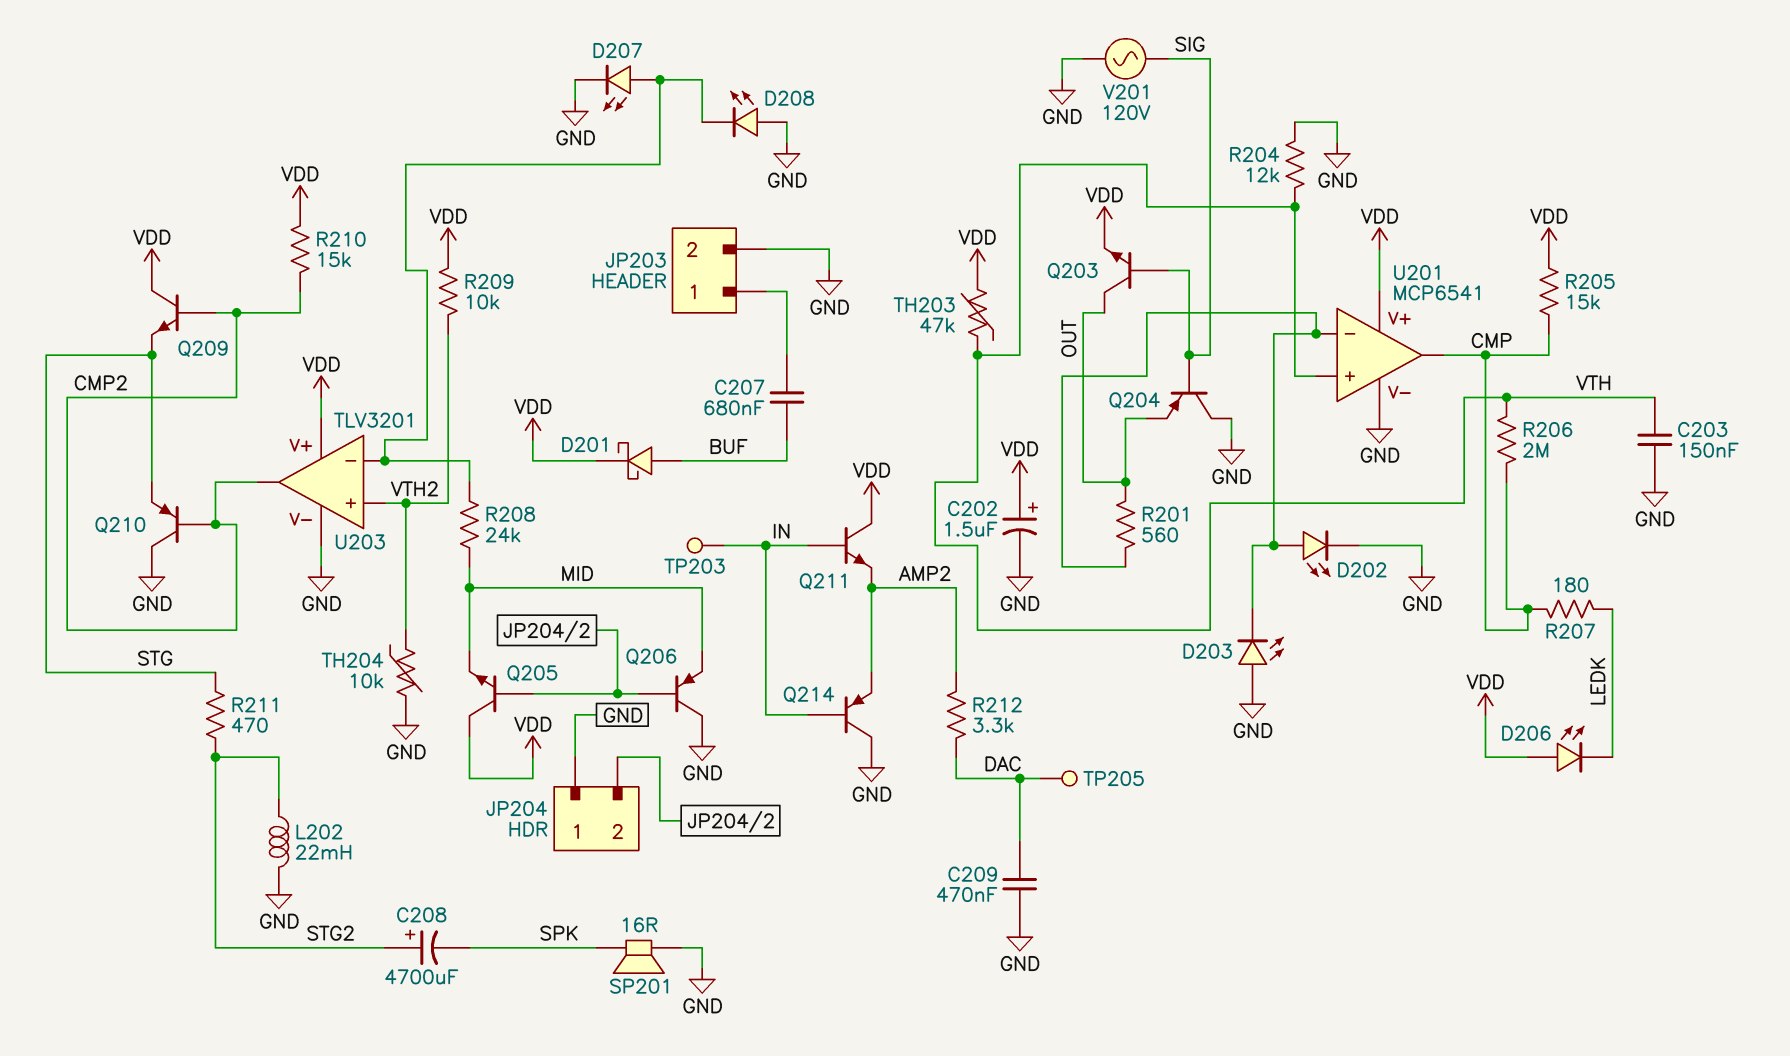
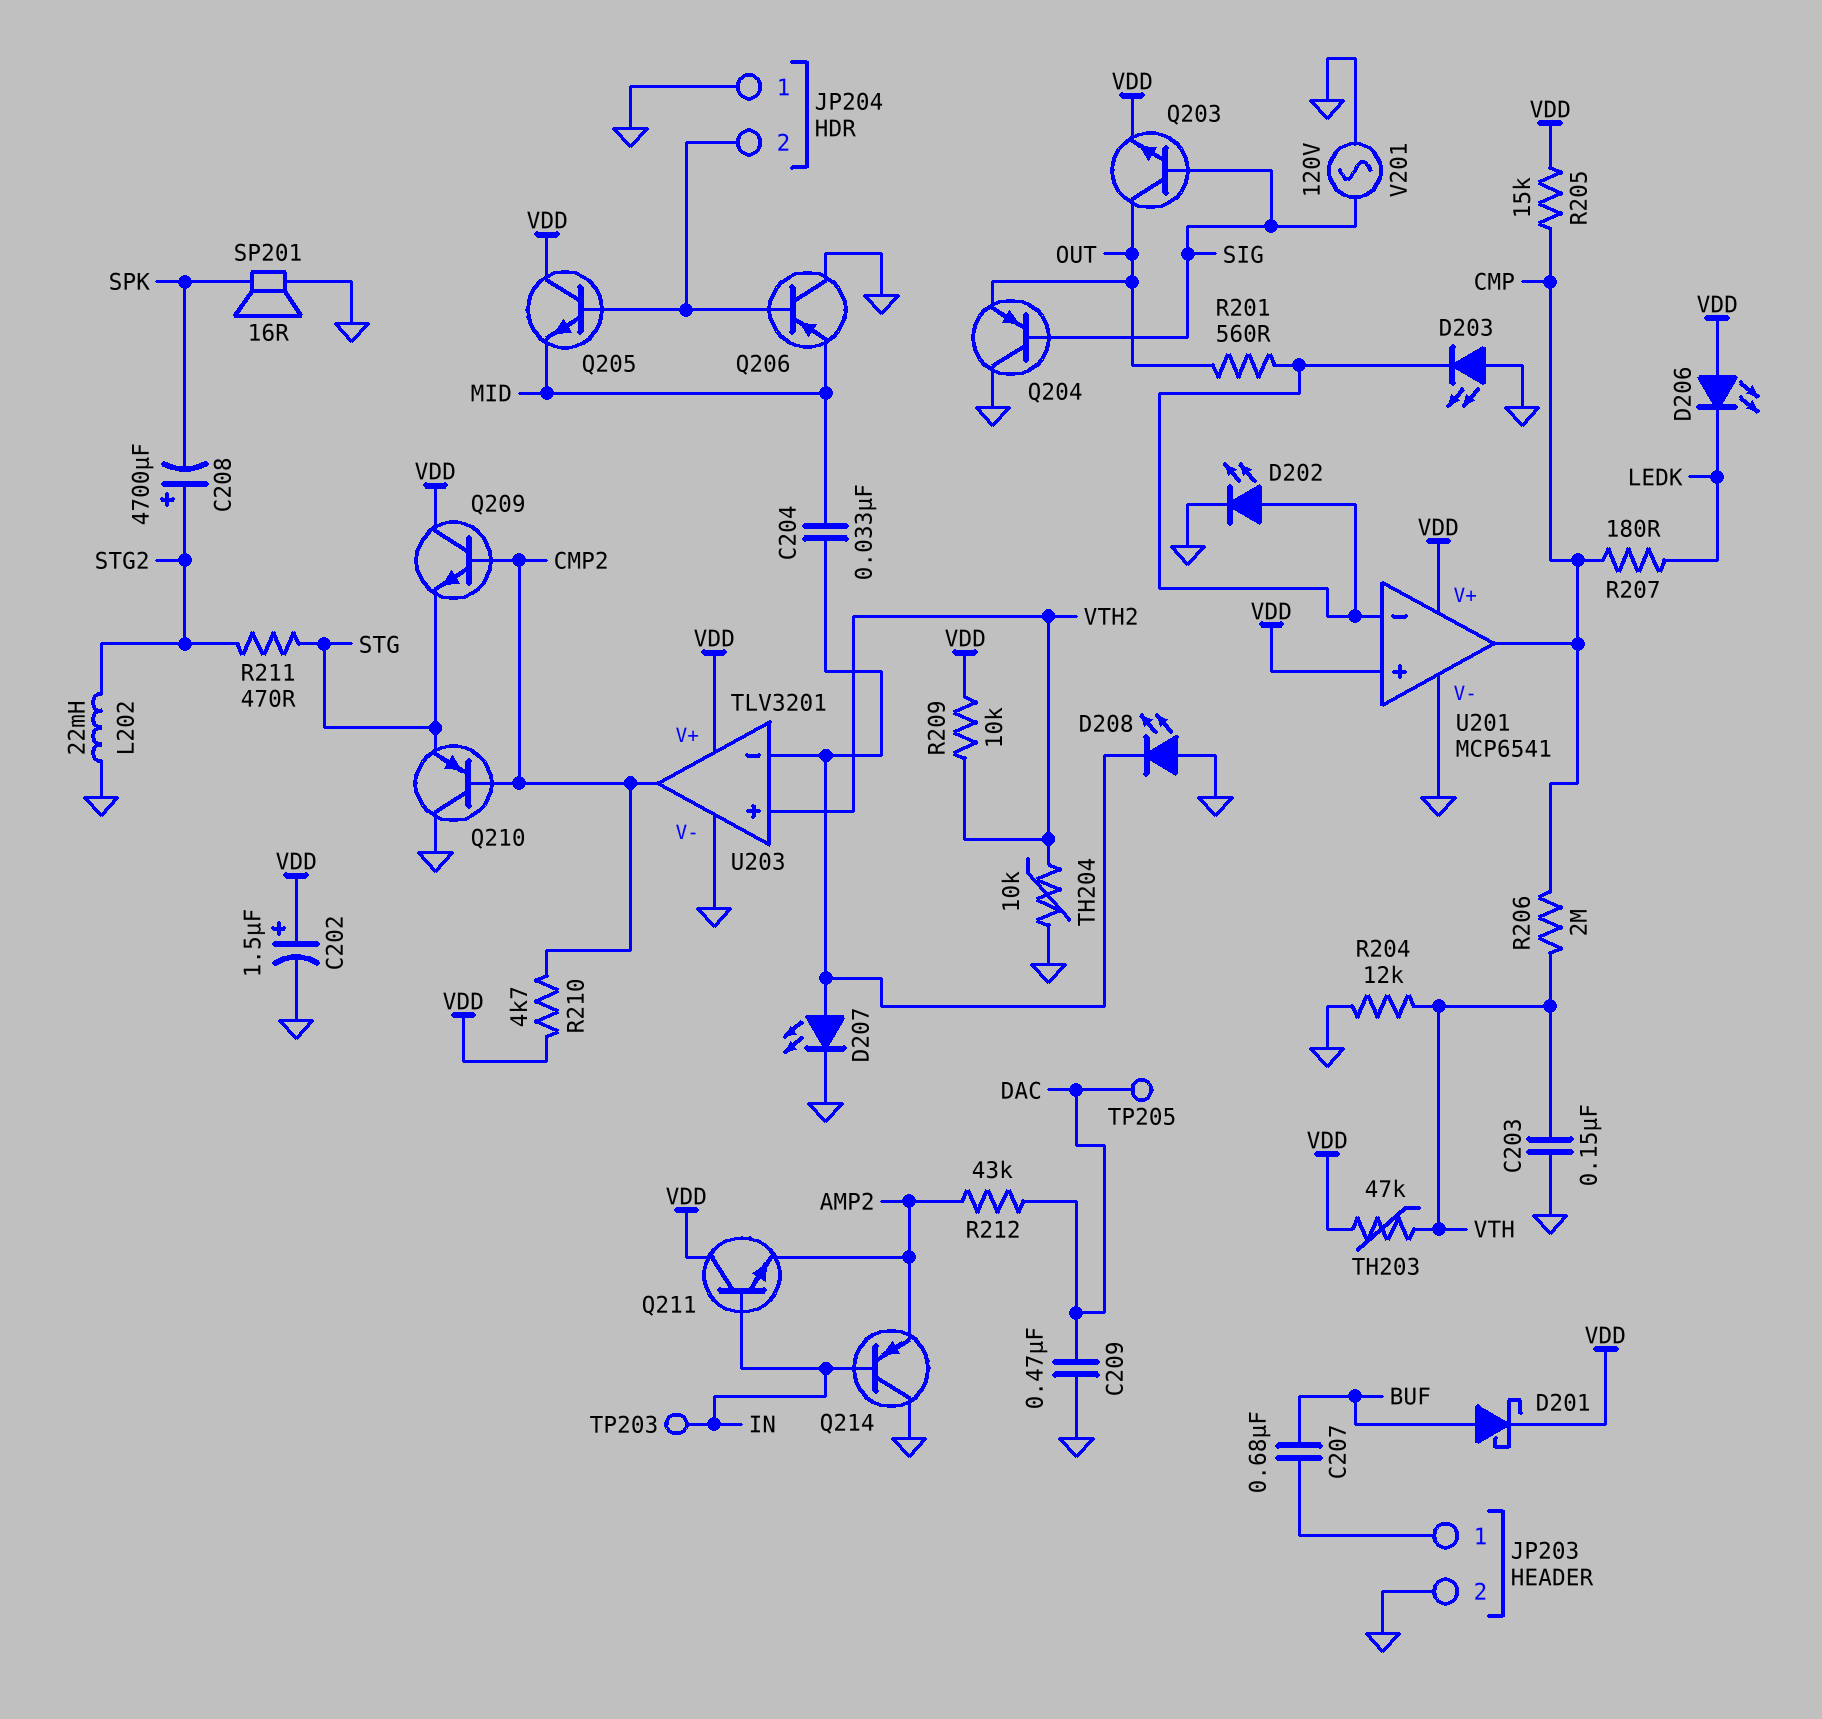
C204: none -> 33nF (MID, U203/in-)
R208: 24k (MID, U203/in-) -> none
R210: 15k (CMP2, VDD) -> 4.7k (CMP2, VDD)
R212: 3.3k (AMP2, DAC) -> 43k (AMP2, DAC)
U201 pin in+: VTH -> VDD

